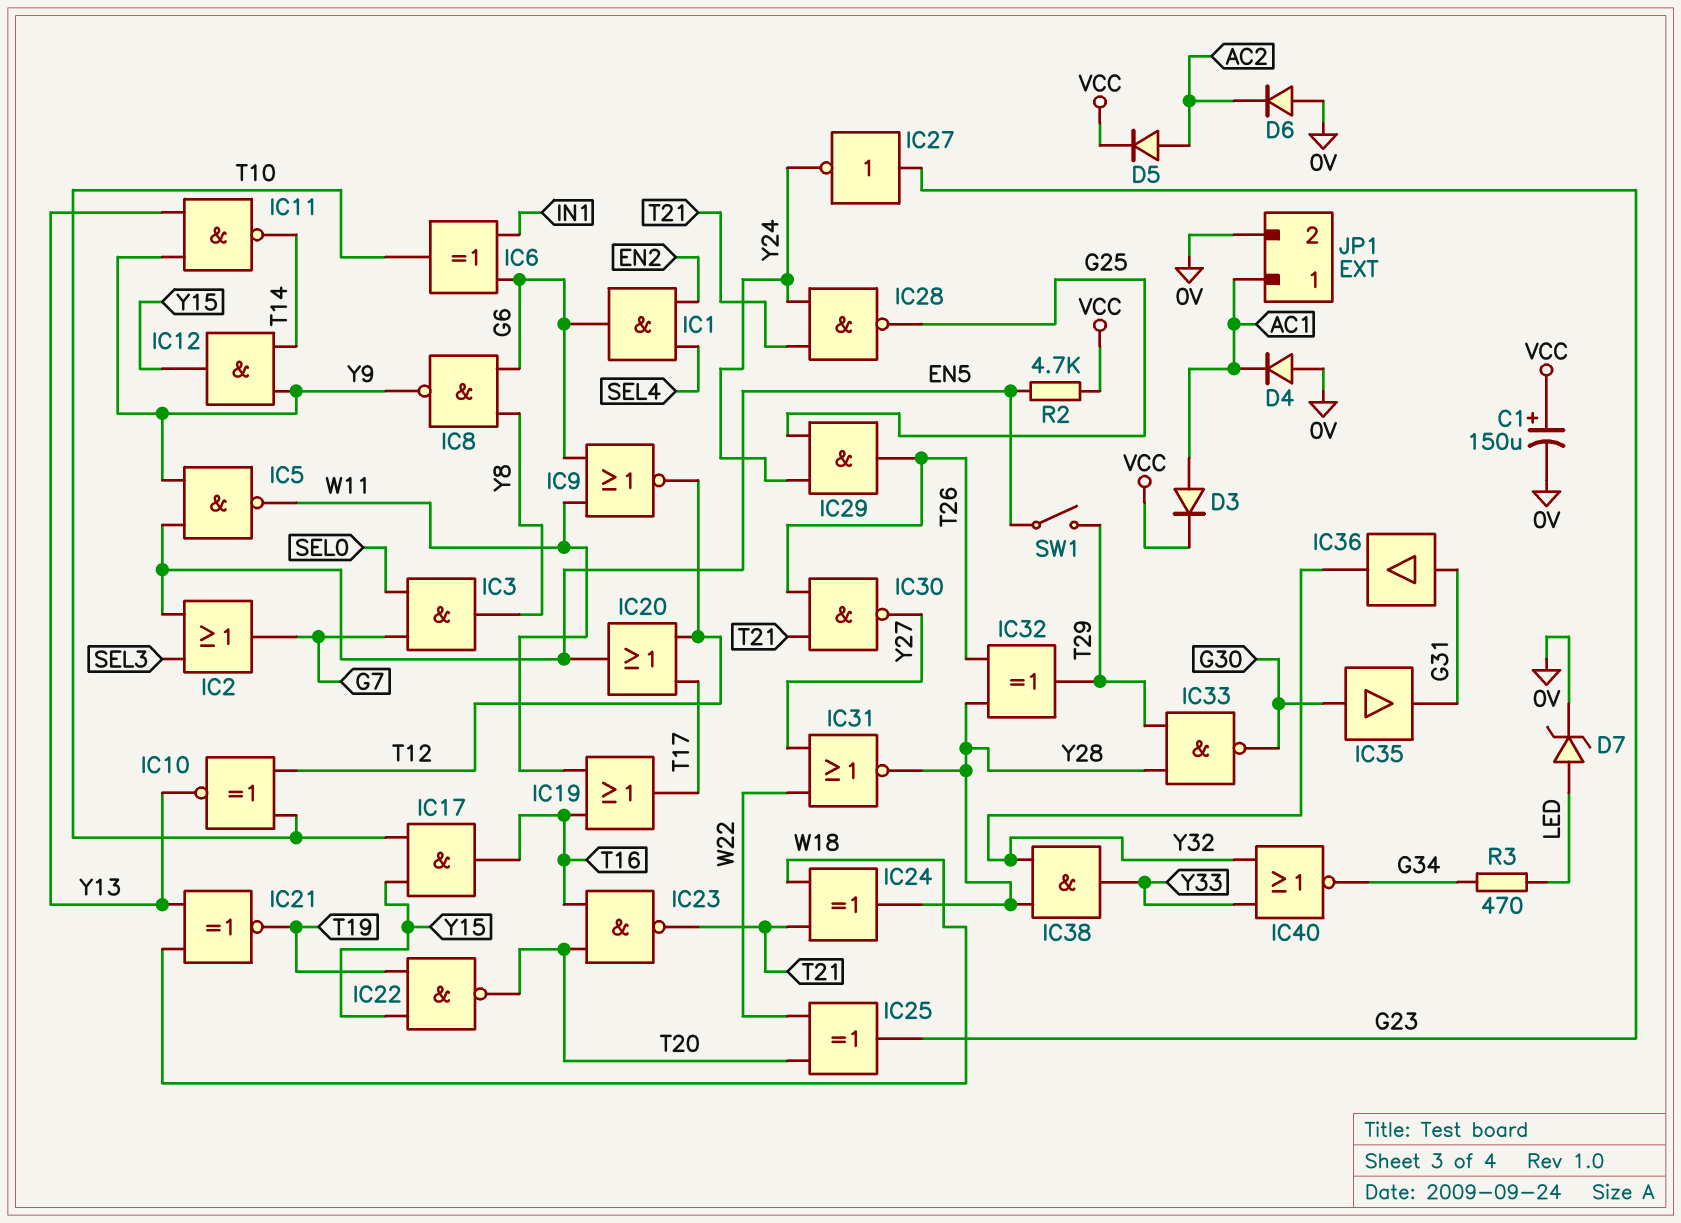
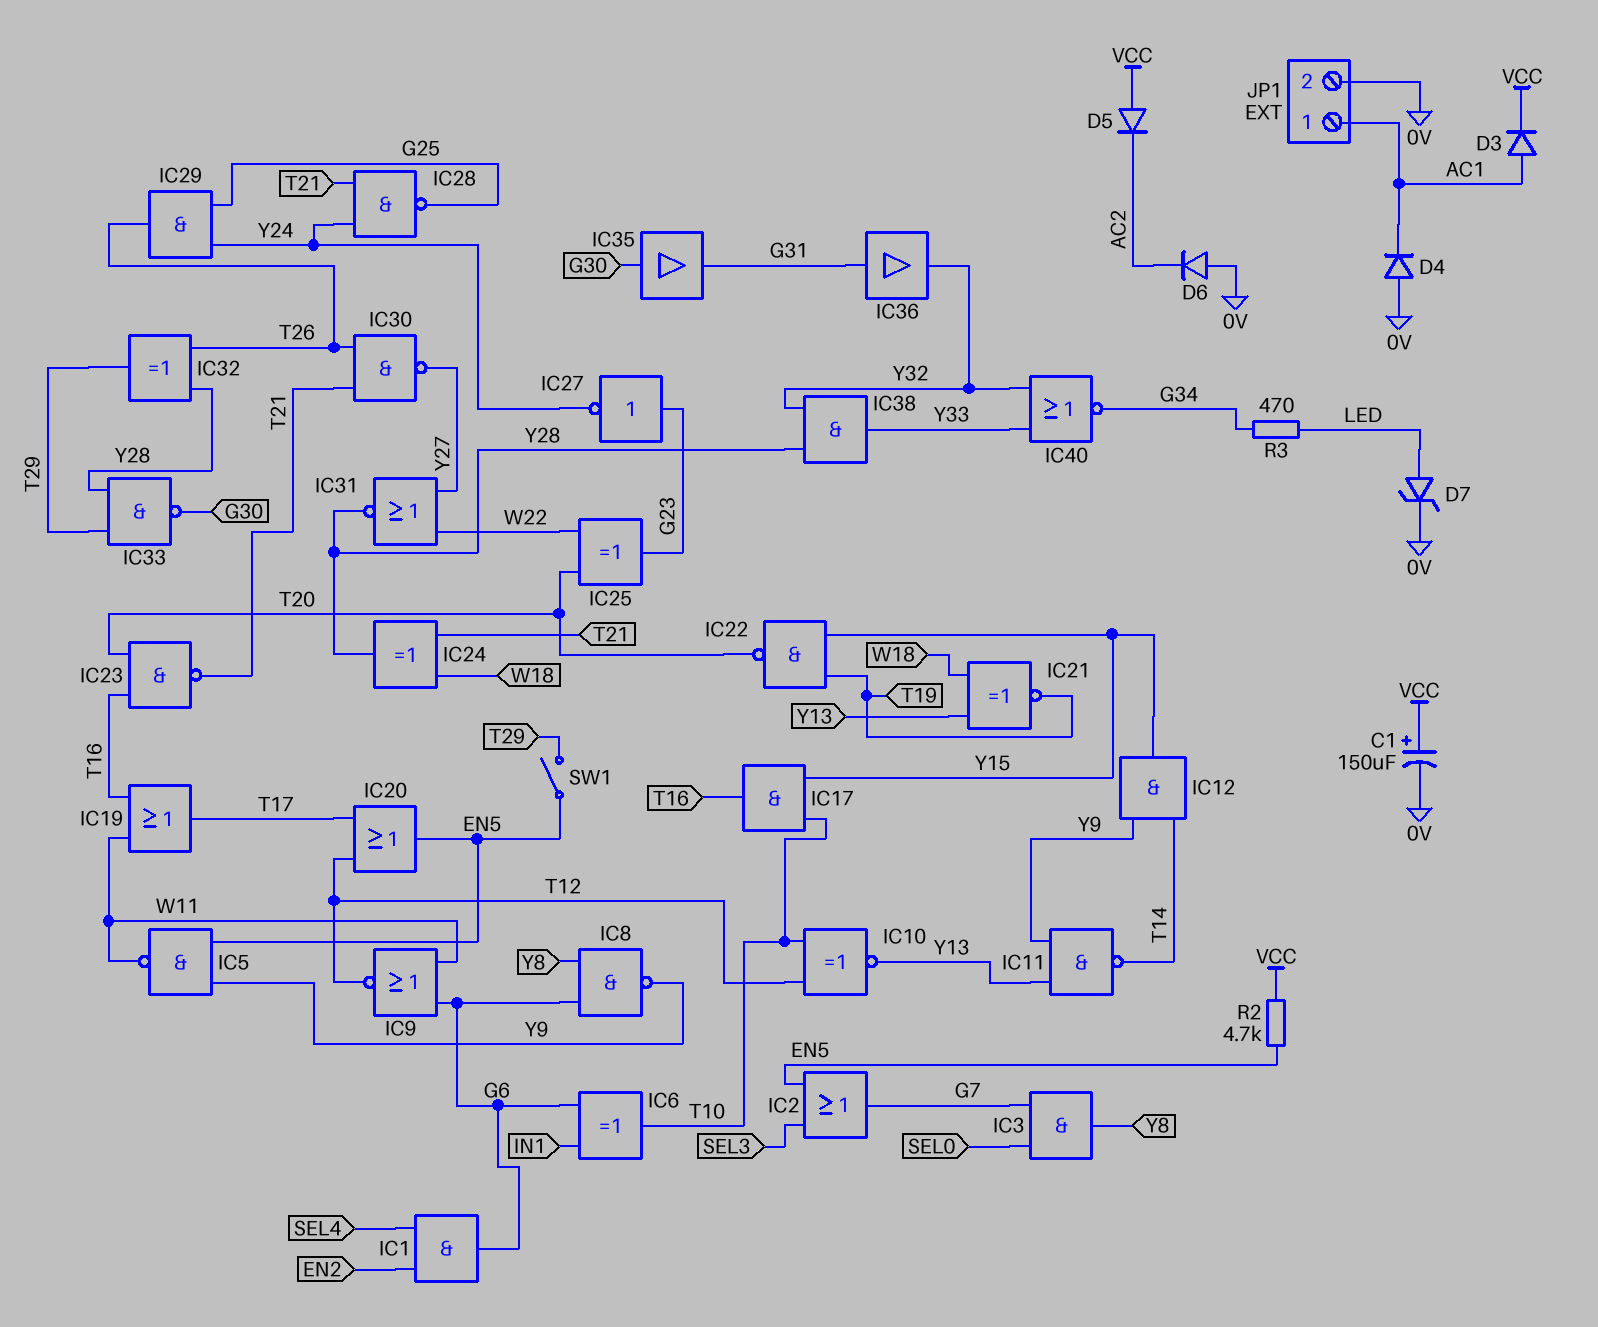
D5: diode (A AC2, K VCC) -> diode (A VCC, K AC2)

